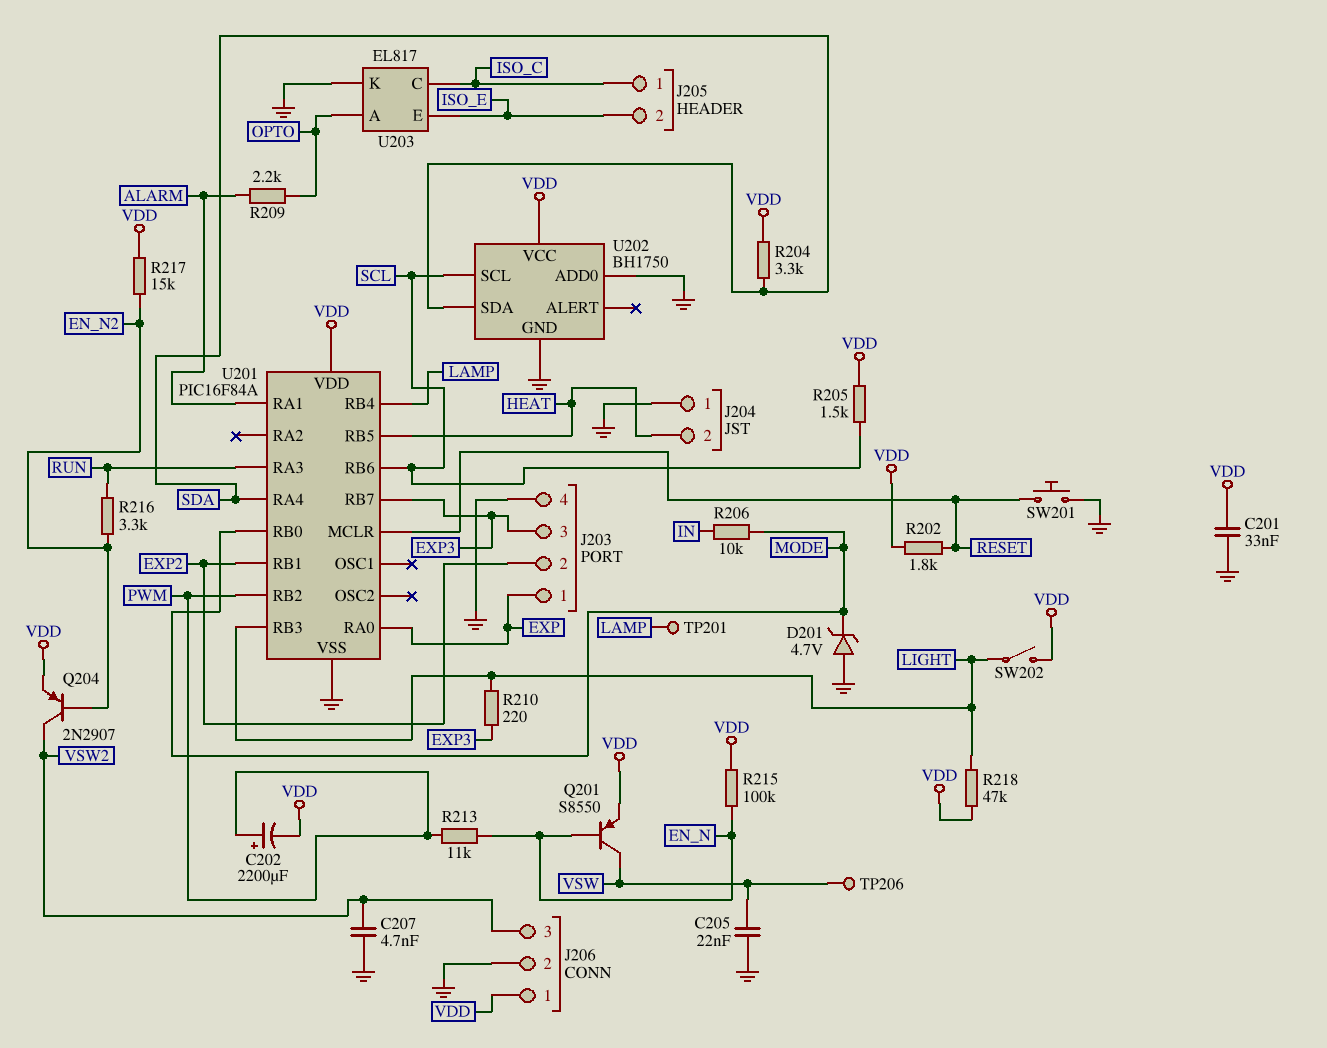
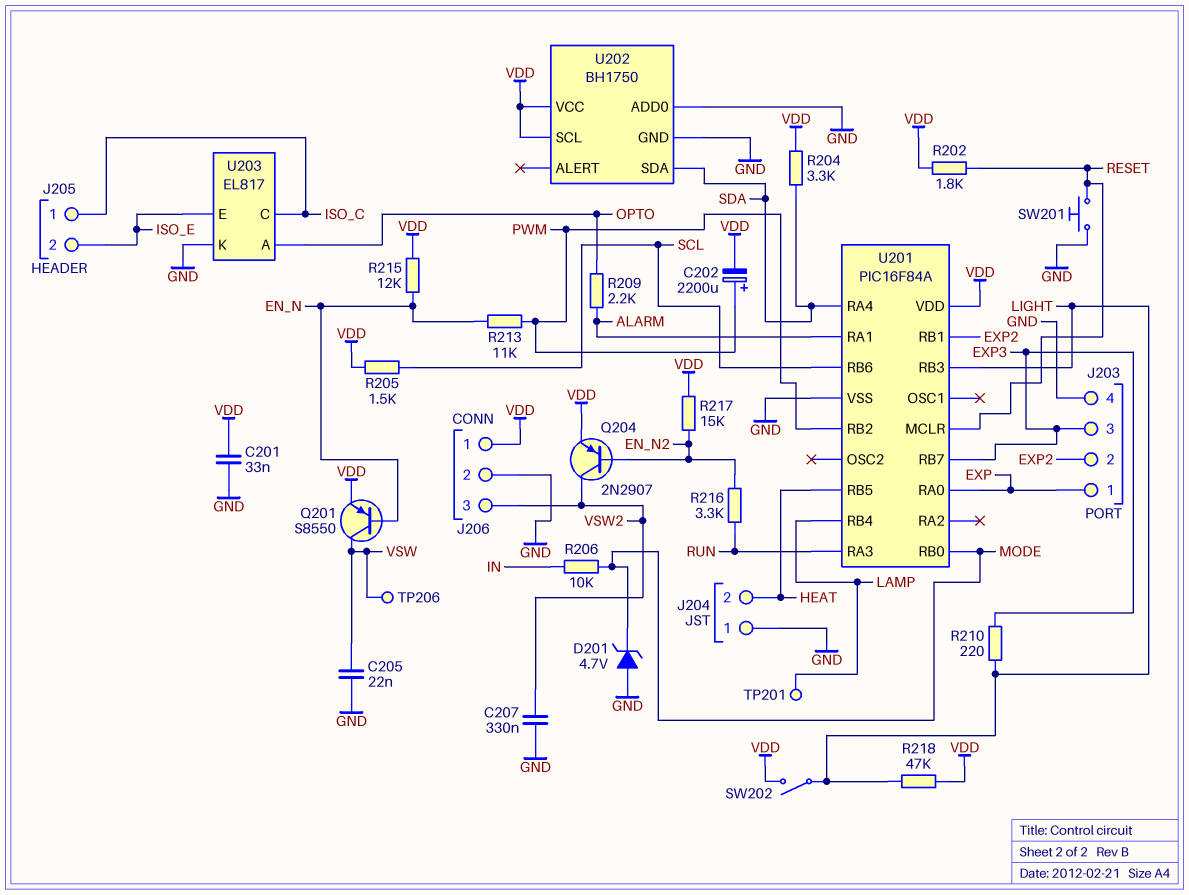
C207: 4.7nF (GND, VSW2) -> 330nF (GND, VSW2)
R215: 100k (EN_N, VDD) -> 12k (EN_N, VDD)
U202 pin SCL: SCL -> VDD

